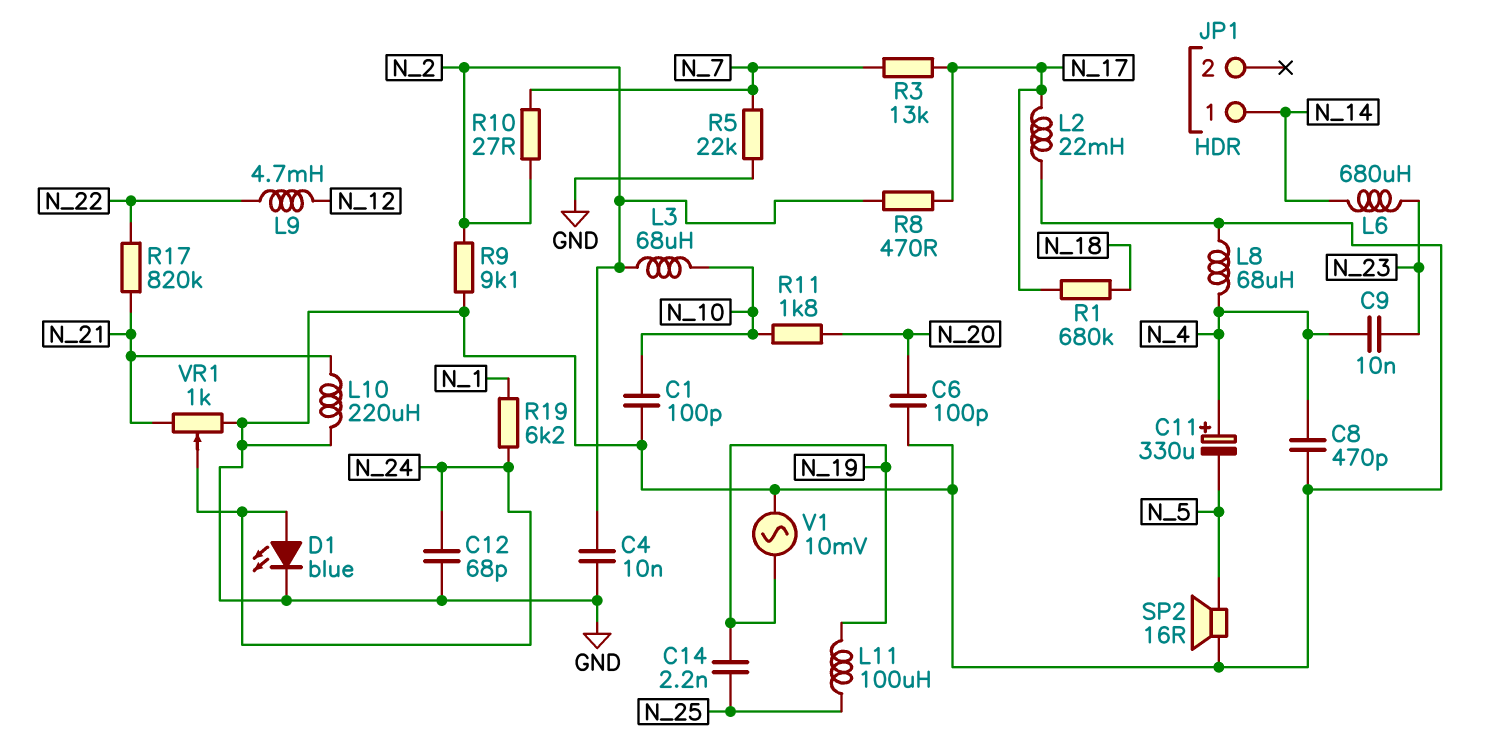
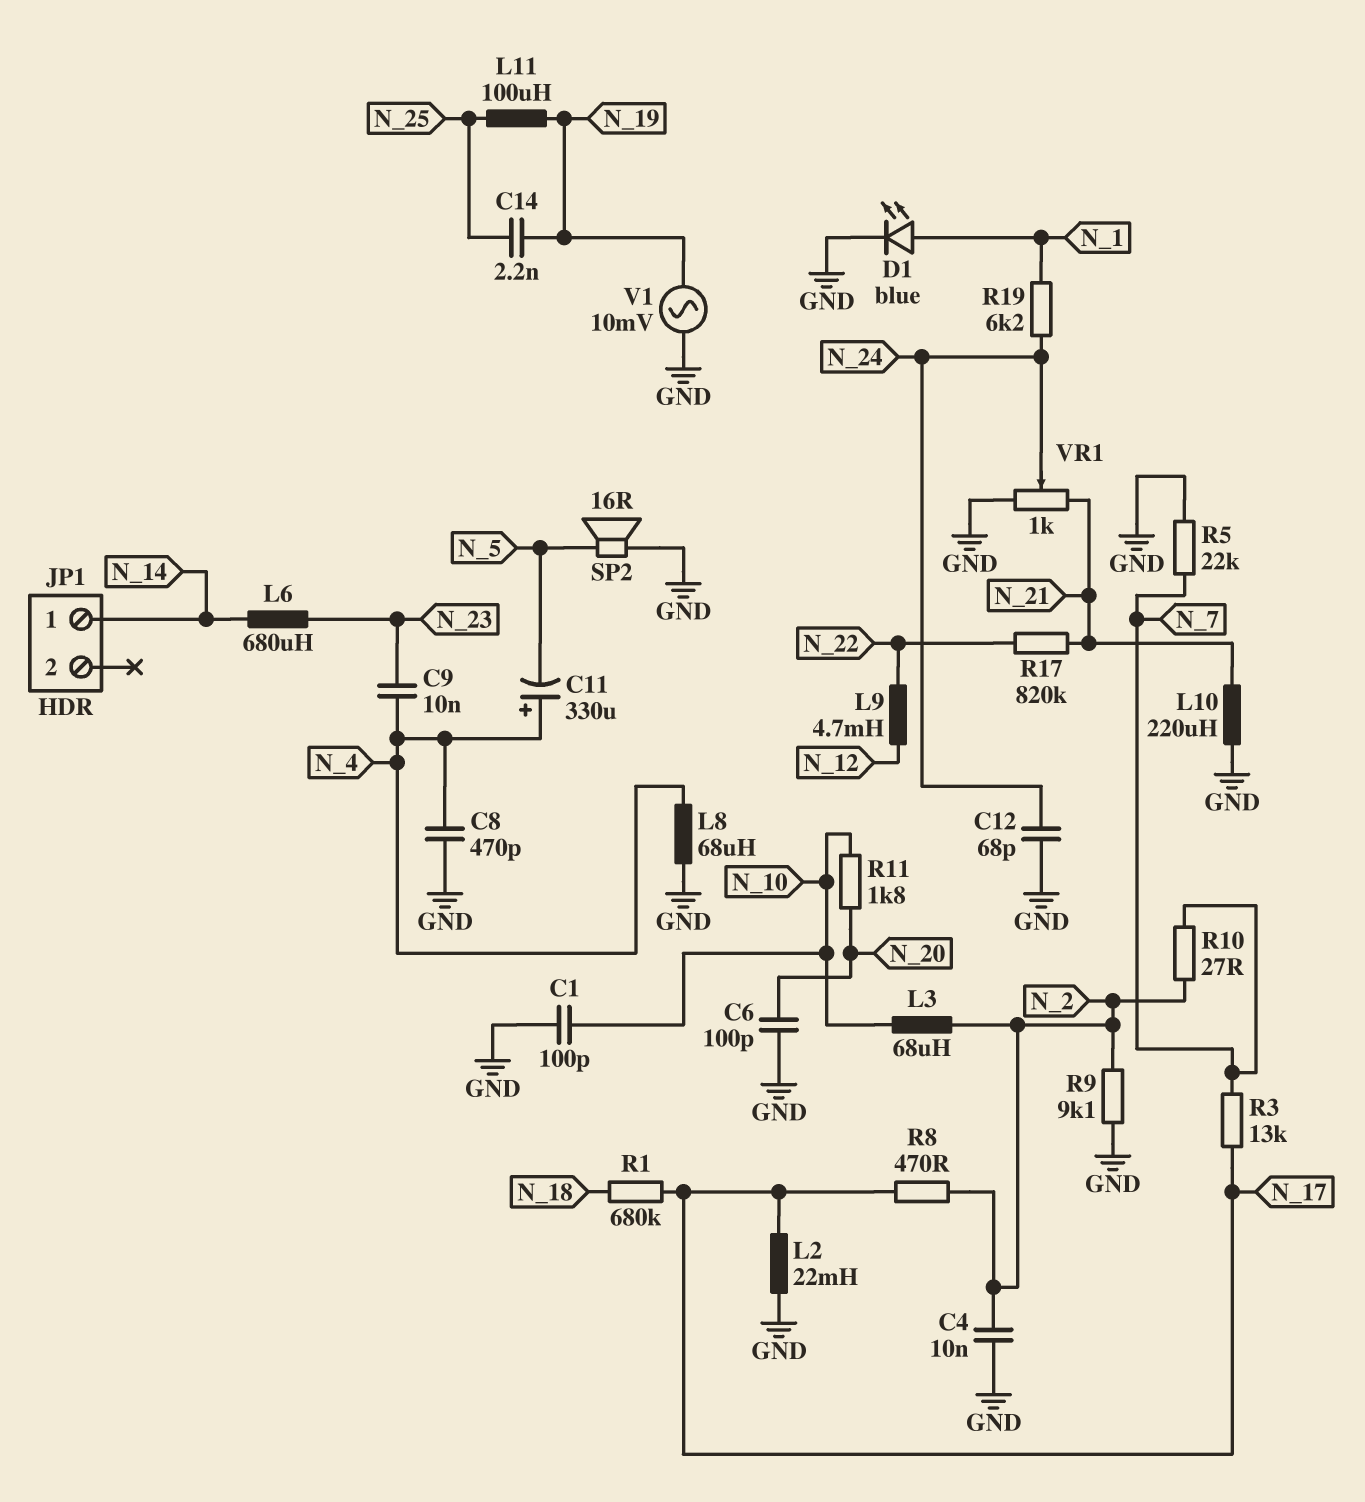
D1: LED blue (A N_24, K GND) -> LED blue (A N_1, K GND)

